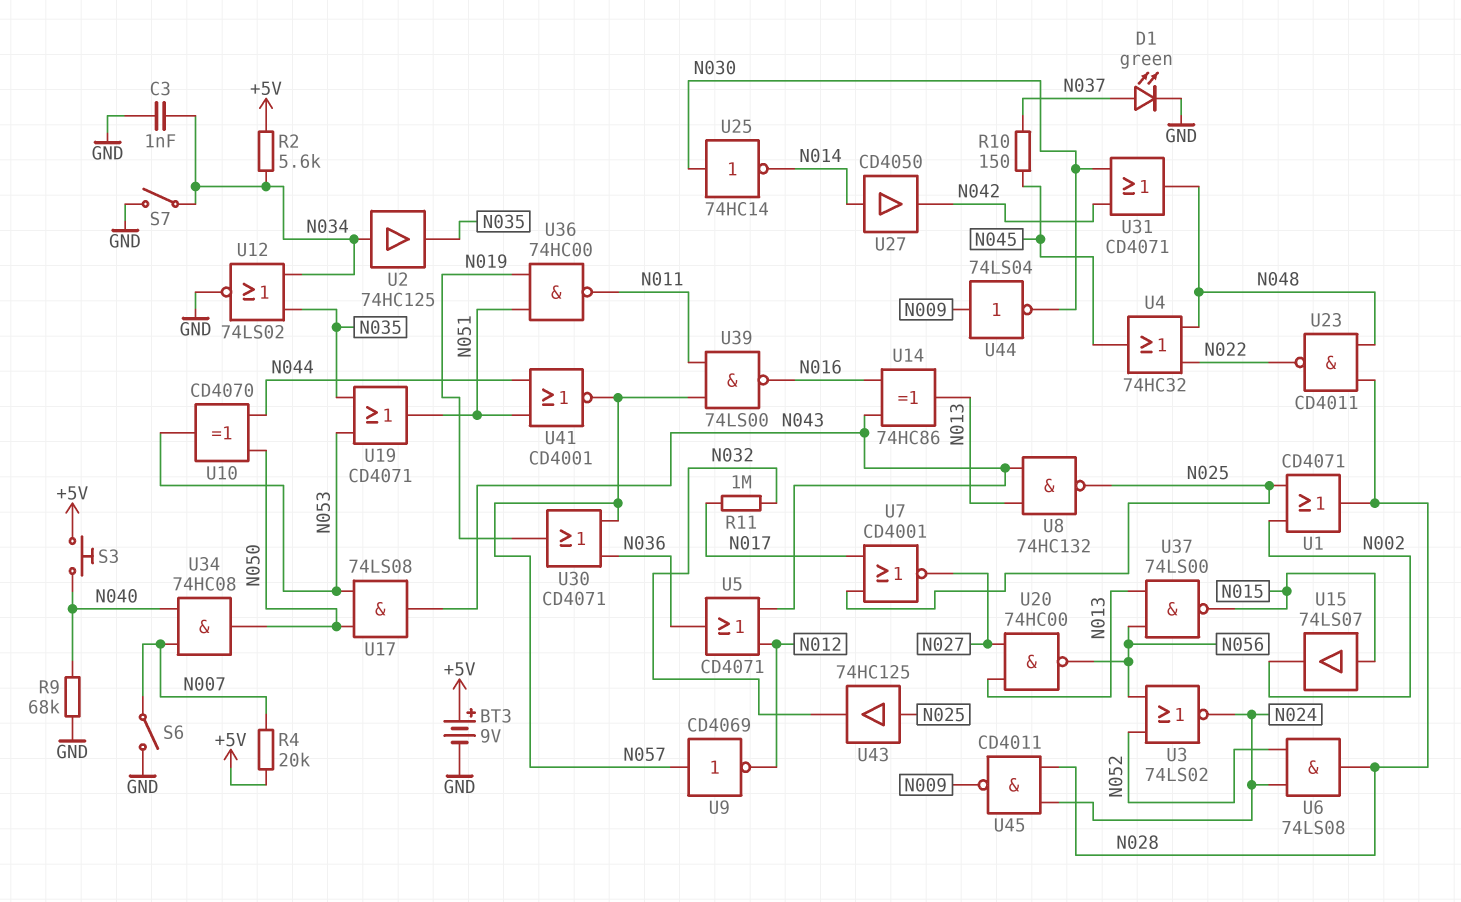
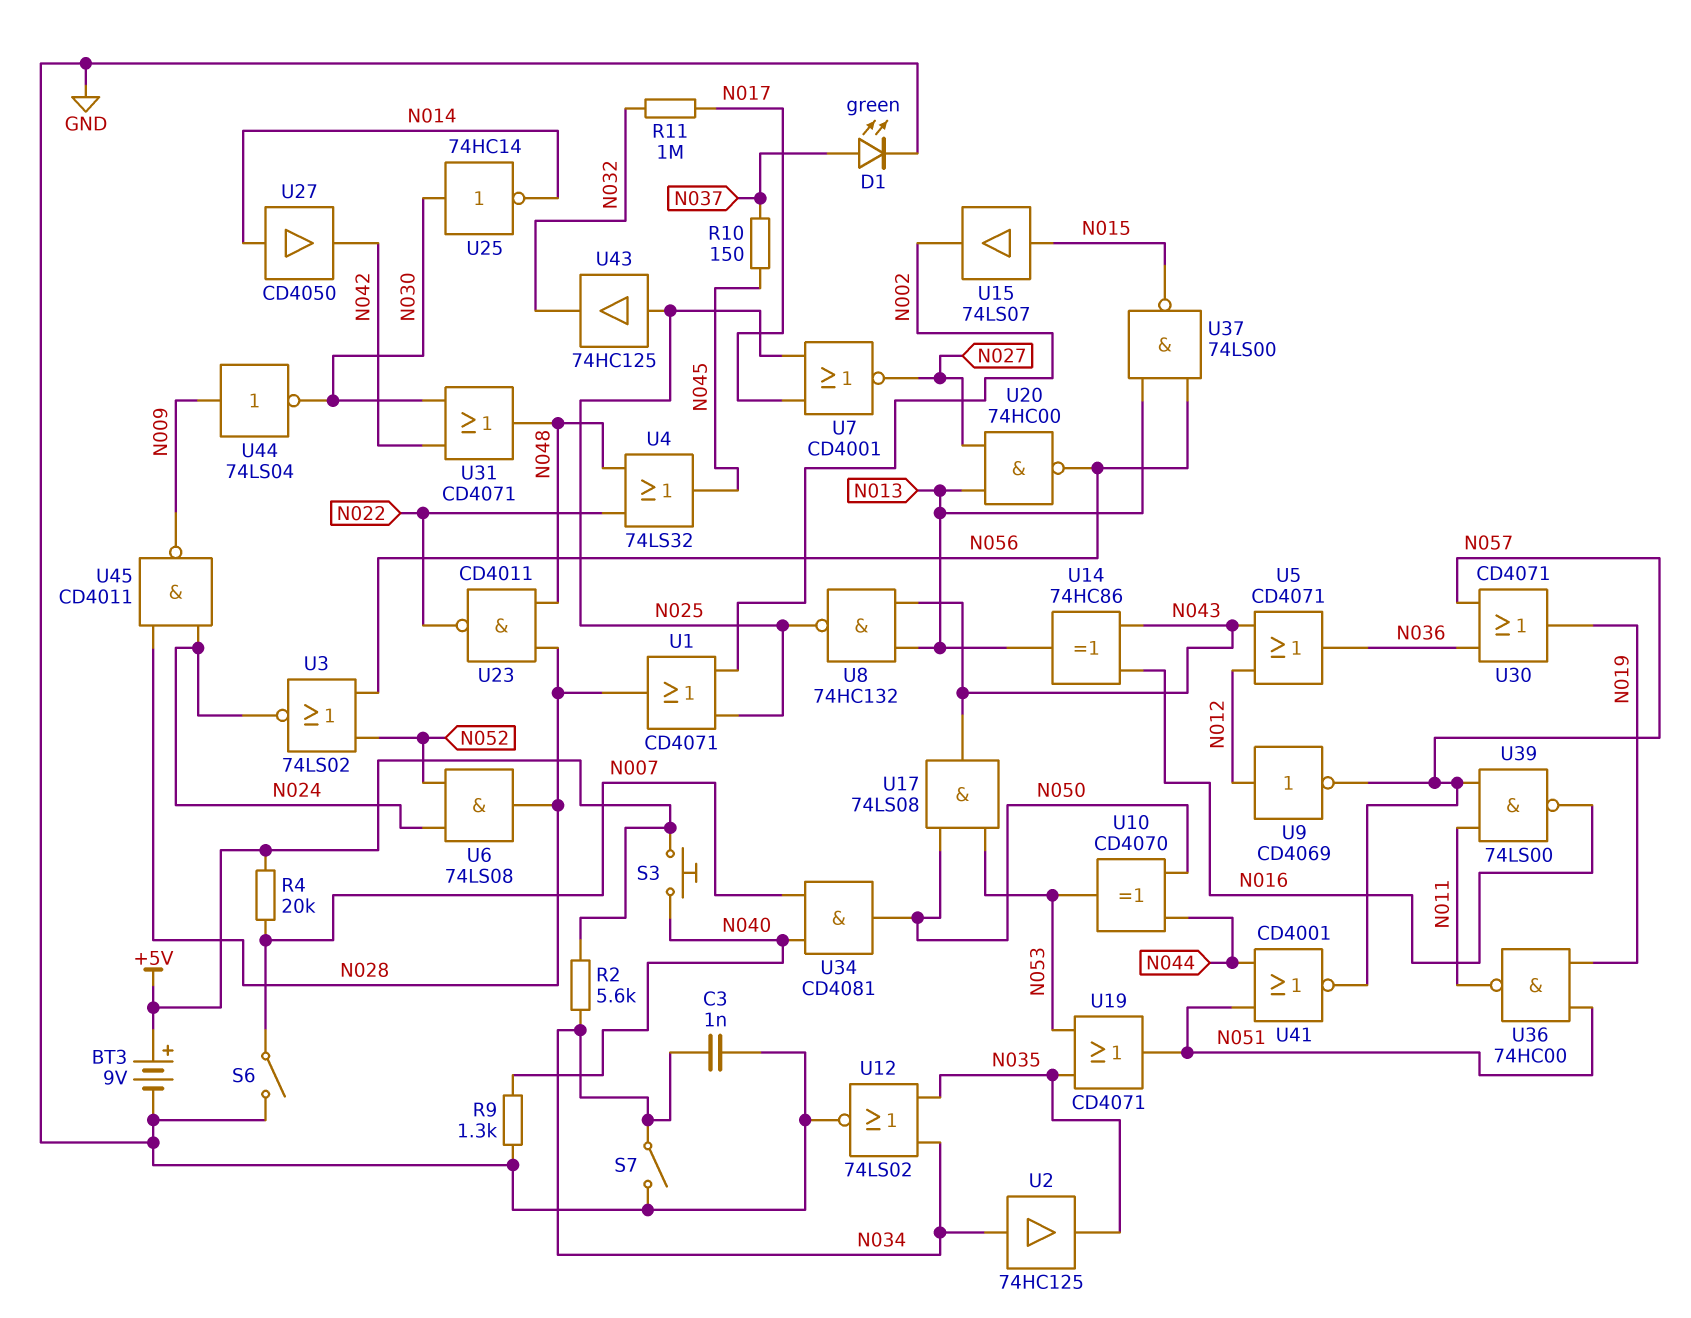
R9: 68k (GND, N040) -> 1.3k (GND, N040)
U4: OR 74HC32 (in N022, in N048, out N045) -> OR 74LS32 (in N022, in N048, out N045)
U9: NOT CD4069 (in N057, out N012) -> NOT CD4069 (in N012, out N057)
U34: AND 74HC08 (in N007, in N040, out N050) -> AND CD4081 (in N007, in N040, out N050)

